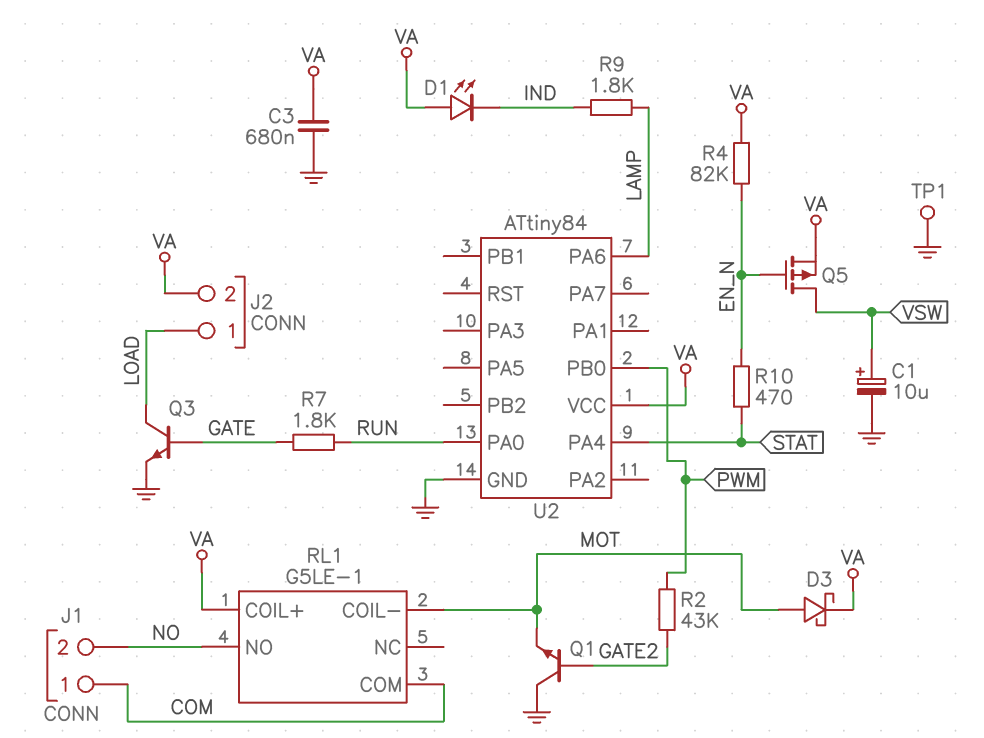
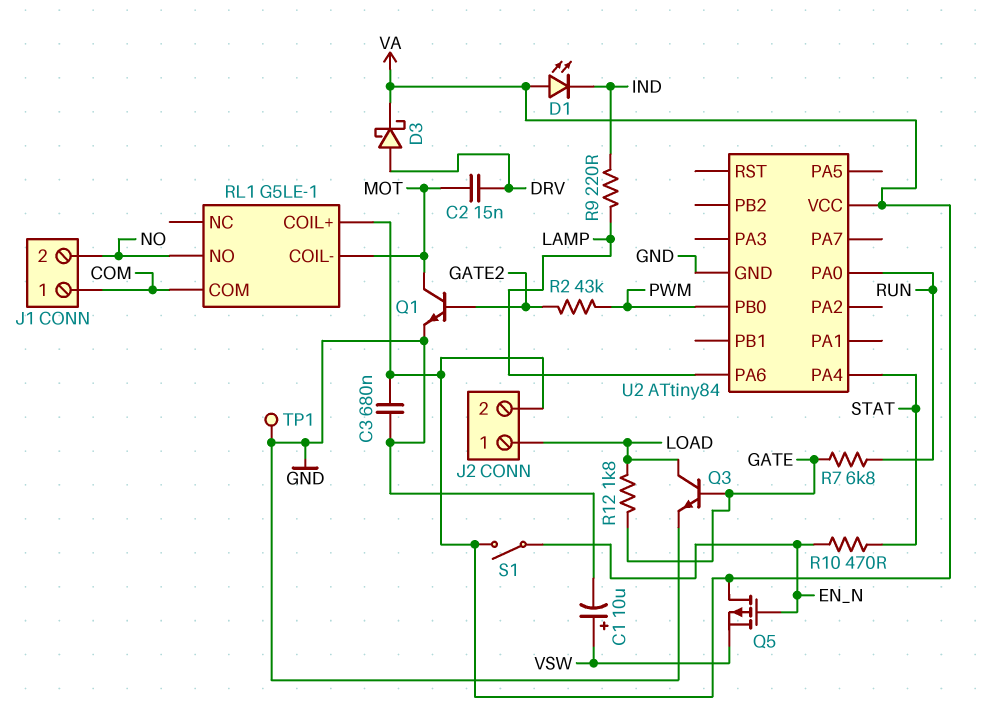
C2: none -> 15nF (DRV, MOT)
D3: schottky (A MOT, K VA) -> schottky (A DRV, K VA)
Q1: NPN (B GATE2, C GND, E MOT) -> NPN (B GATE2, C MOT, E GND)
Q5: PMOS (G EN_N, D VSW, S VA) -> PMOS (G EN_N, D VA, S VSW)
R4: 82k (EN_N, VA) -> none
R7: 1.8k (GATE, RUN) -> 6.8k (GATE, RUN)
R9: 1.8k (IND, LAMP) -> 220 (IND, LAMP)
R12: none -> 1.8k (GATE, LOAD)
S1: none -> switch (EN_N, VA)

